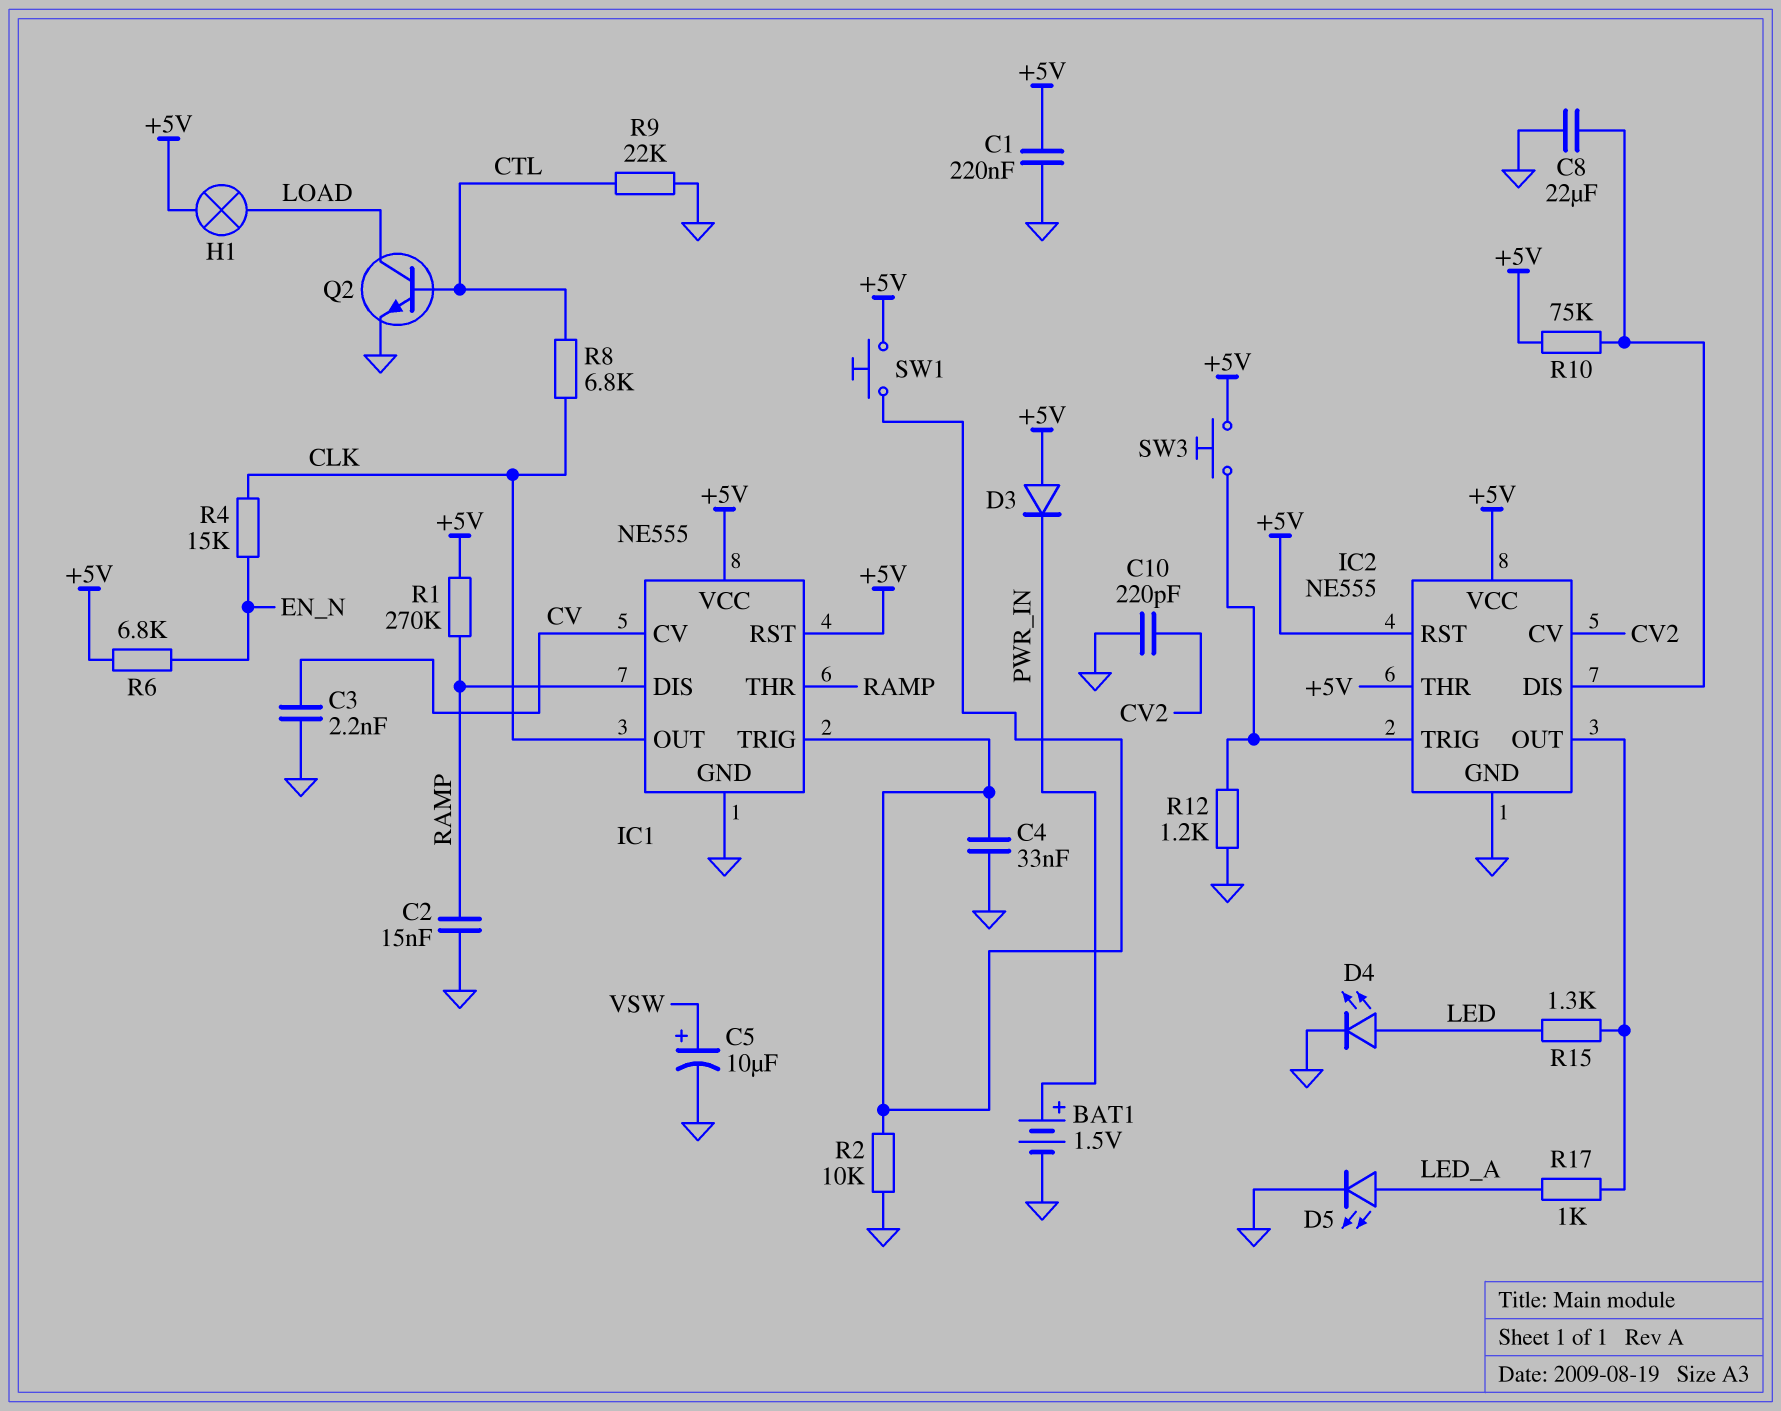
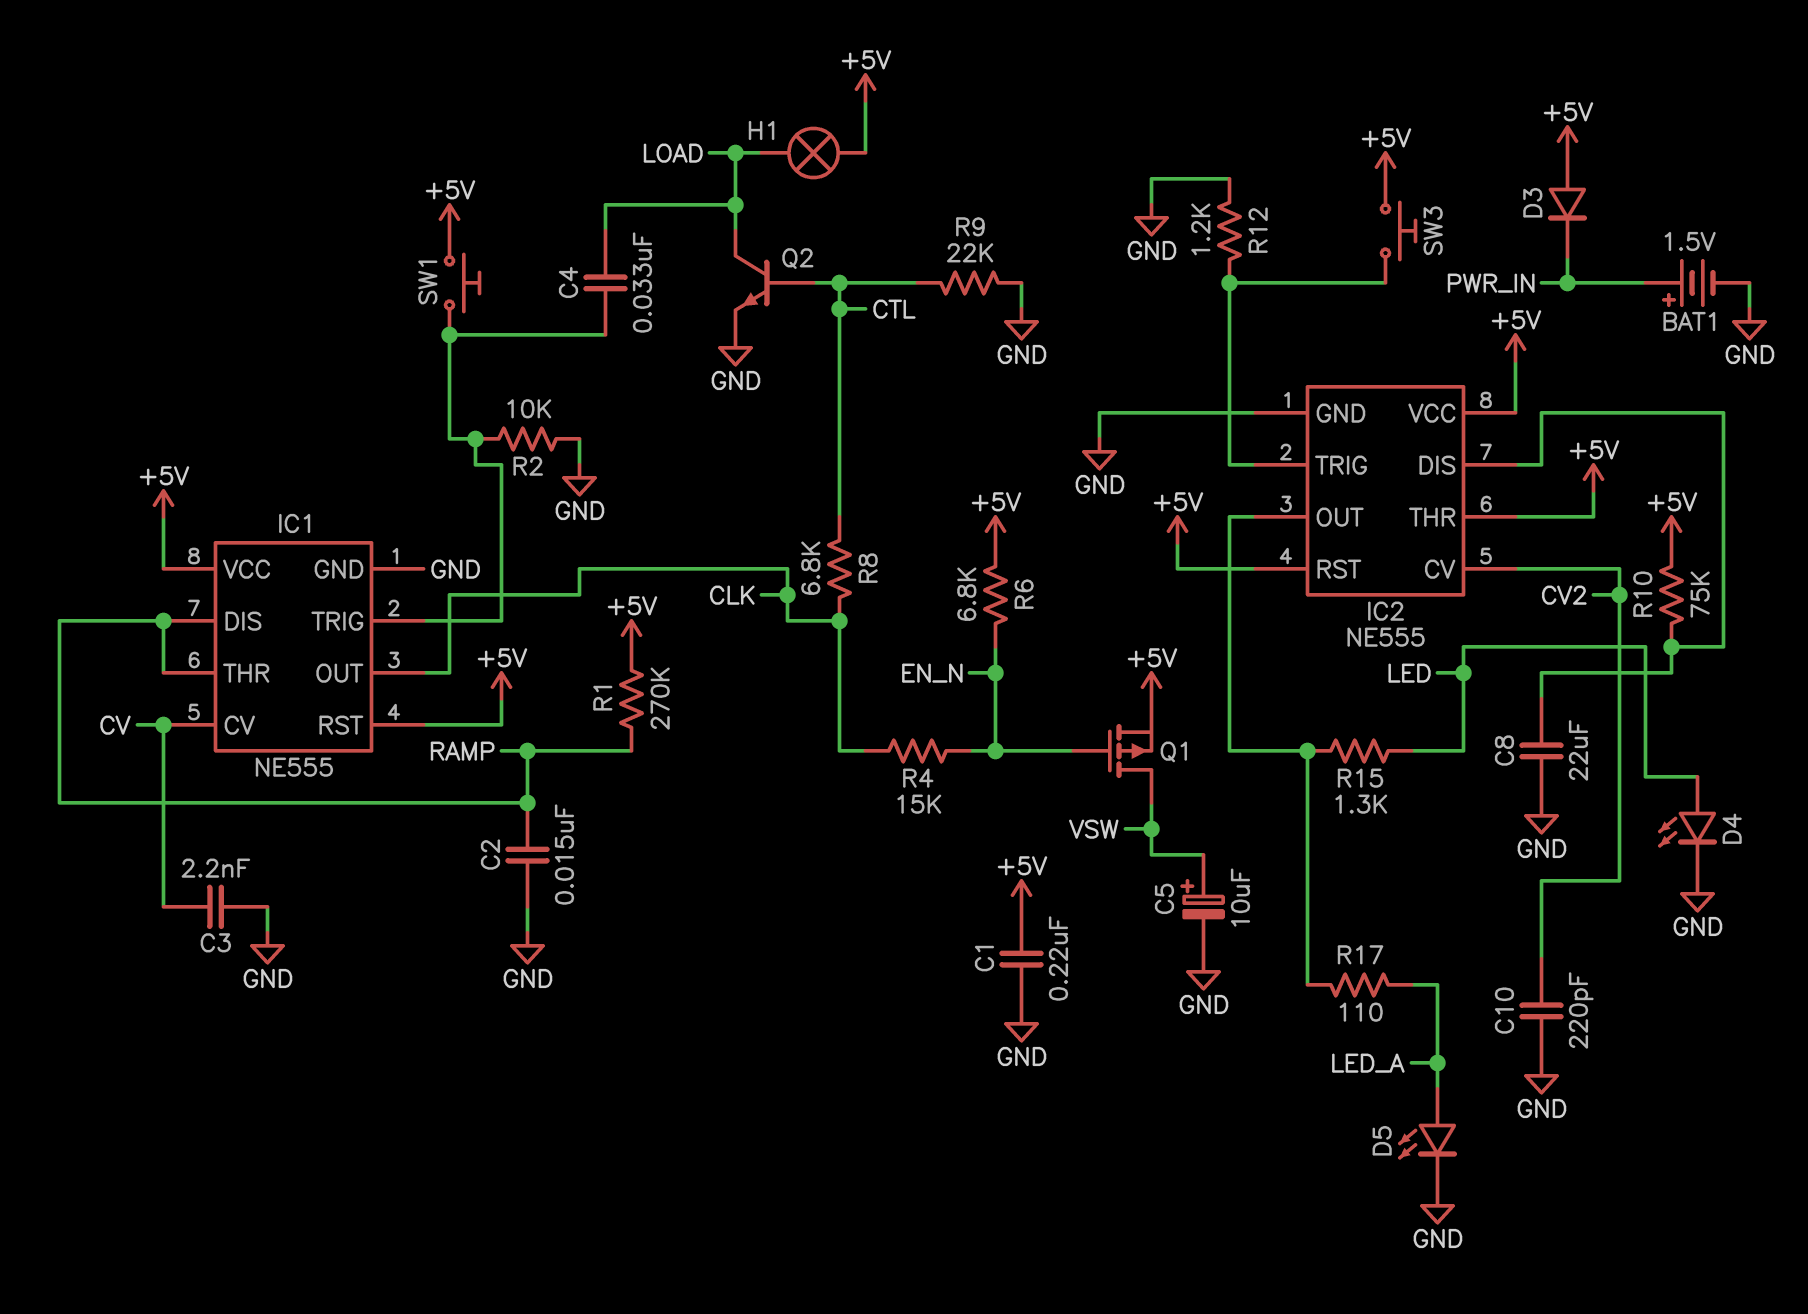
C4: 33nF (GND, IC1/TRIG) -> 33nF (IC1/TRIG, LOAD)
Q1: none -> PMOS (G EN_N, D VSW, S +5V)
R17: 1k (IC2/OUT, LED_A) -> 110 (IC2/OUT, LED_A)

